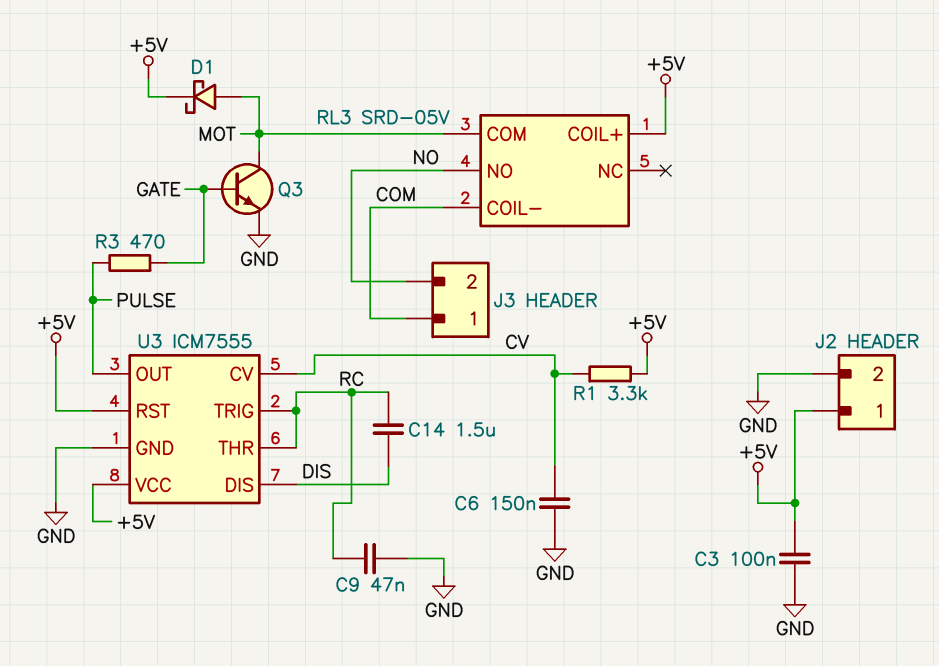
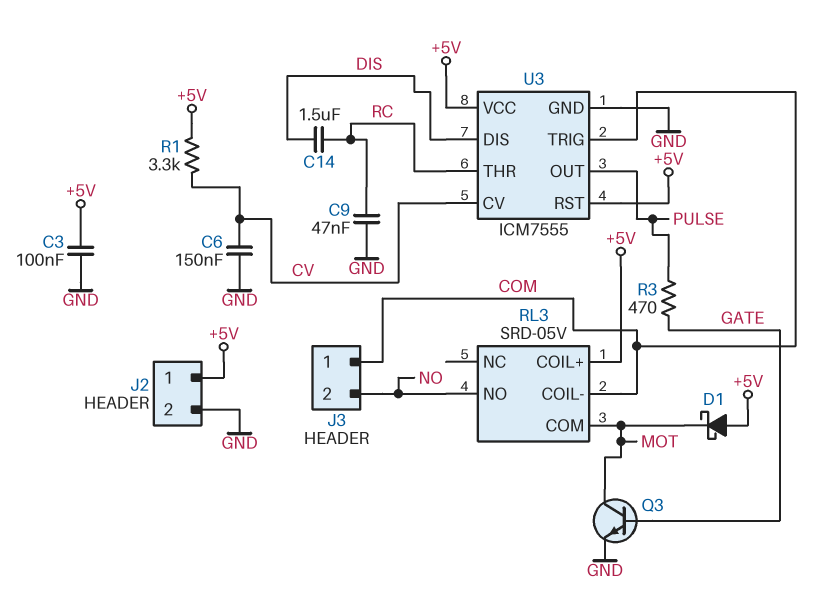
D1: schottky (A MOT, K +5V) -> schottky (A +5V, K MOT)
U3 pin TRIG: RC -> COM

